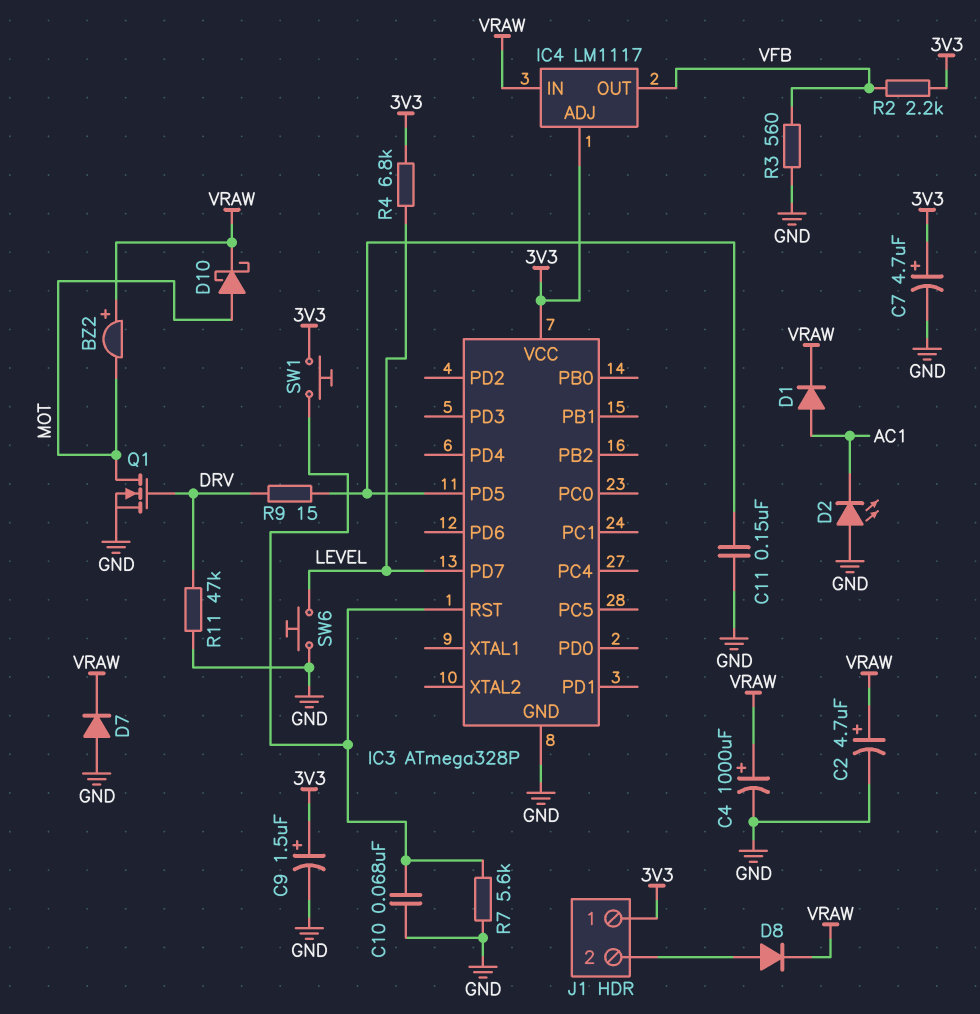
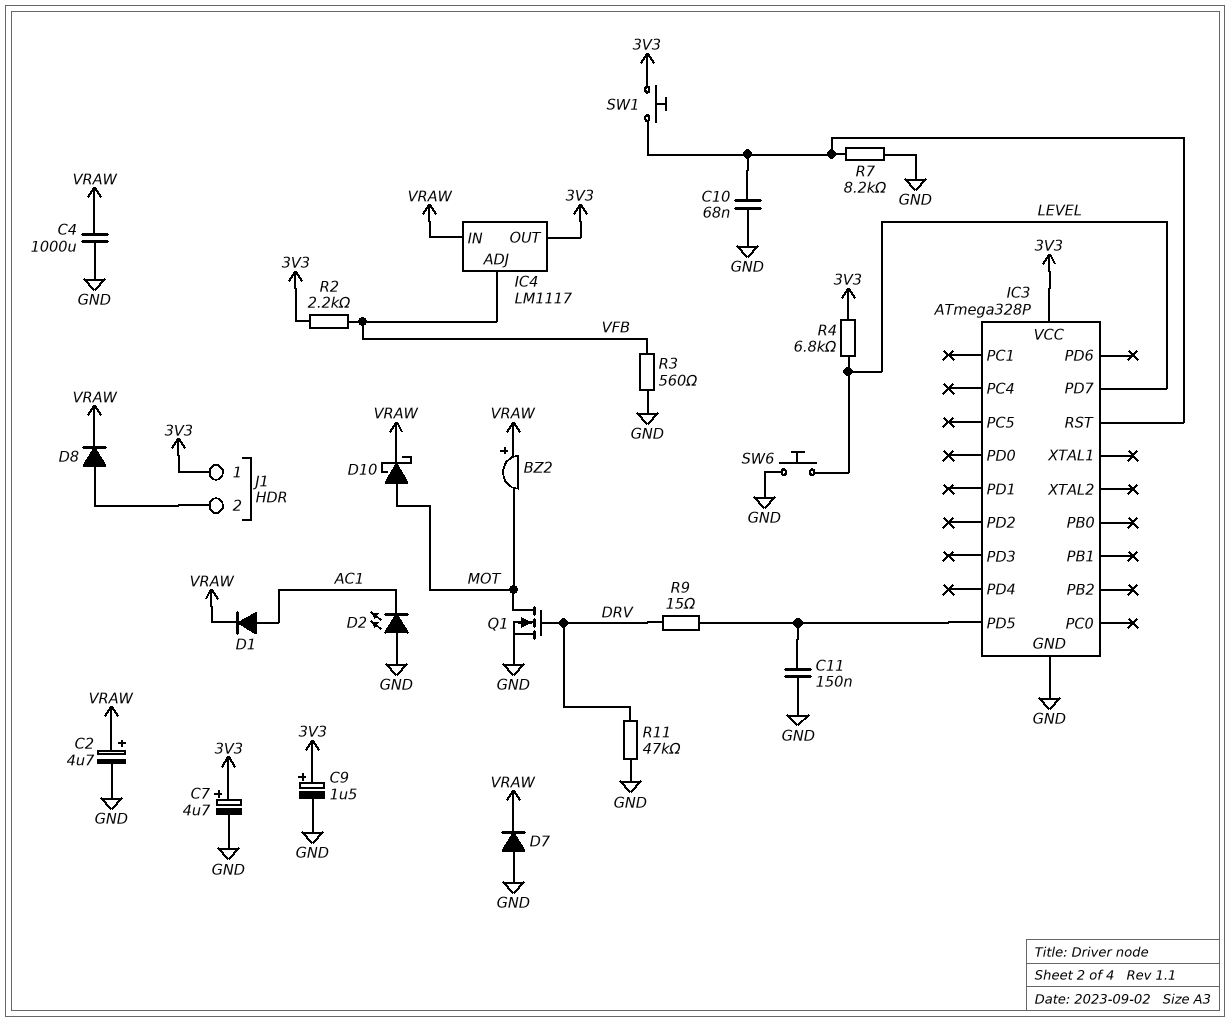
C4: 1000uF (plus VRAW, minus GND) -> 1000uF (GND, VRAW)
IC4 pin ADJ: 3V3 -> VFB
IC4 pin OUT: VFB -> 3V3
R7: 5.6k (GND, IC3/RST) -> 8.2k (GND, IC3/RST)

